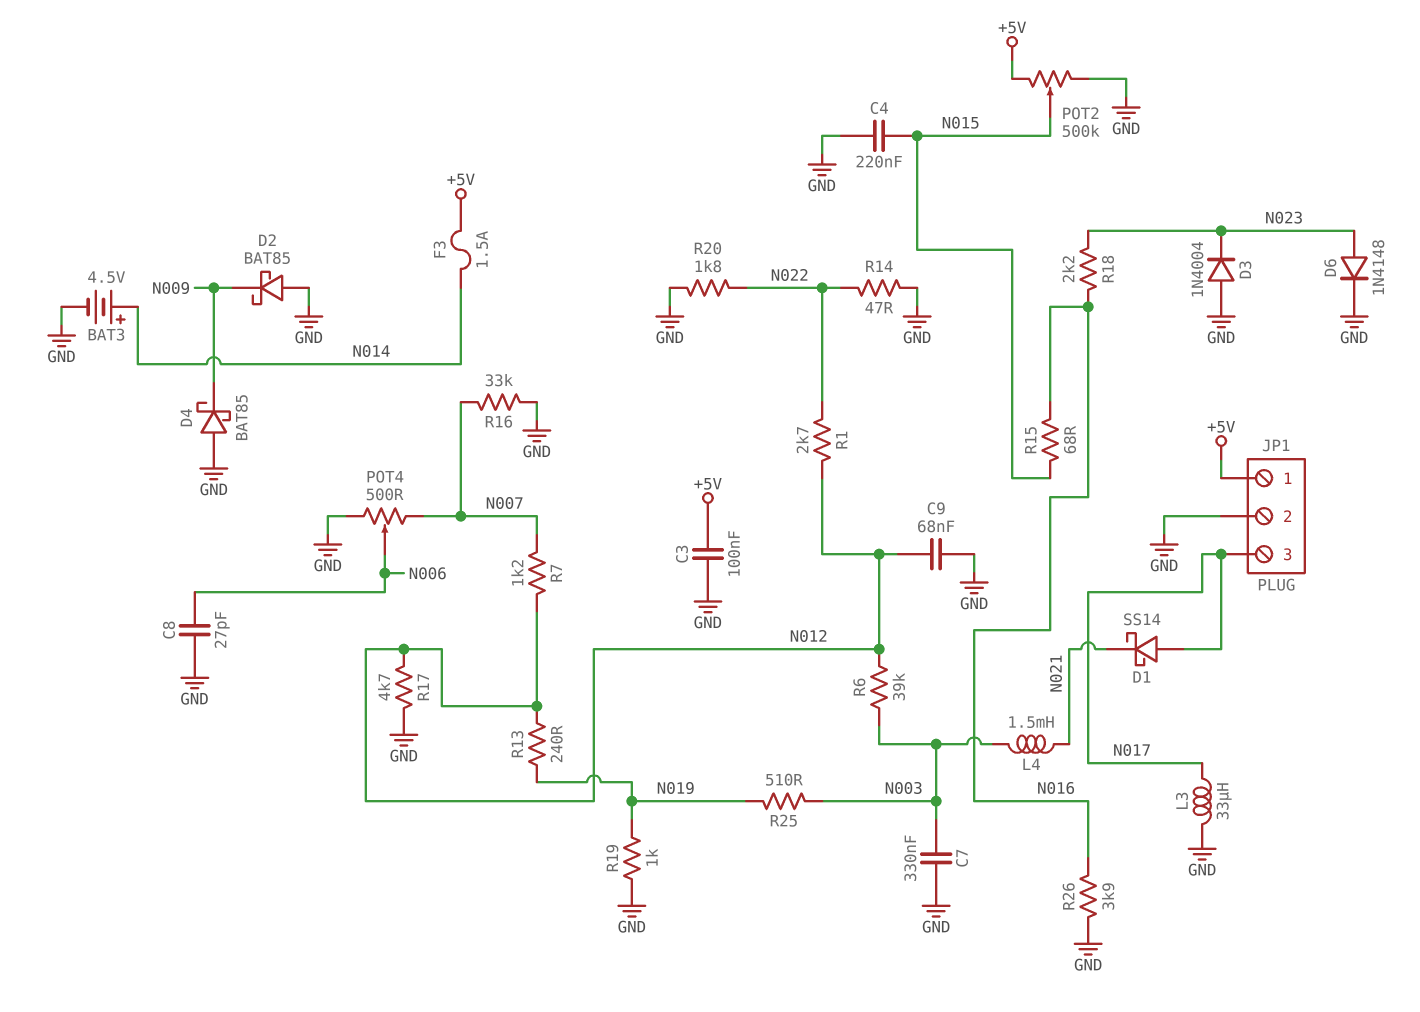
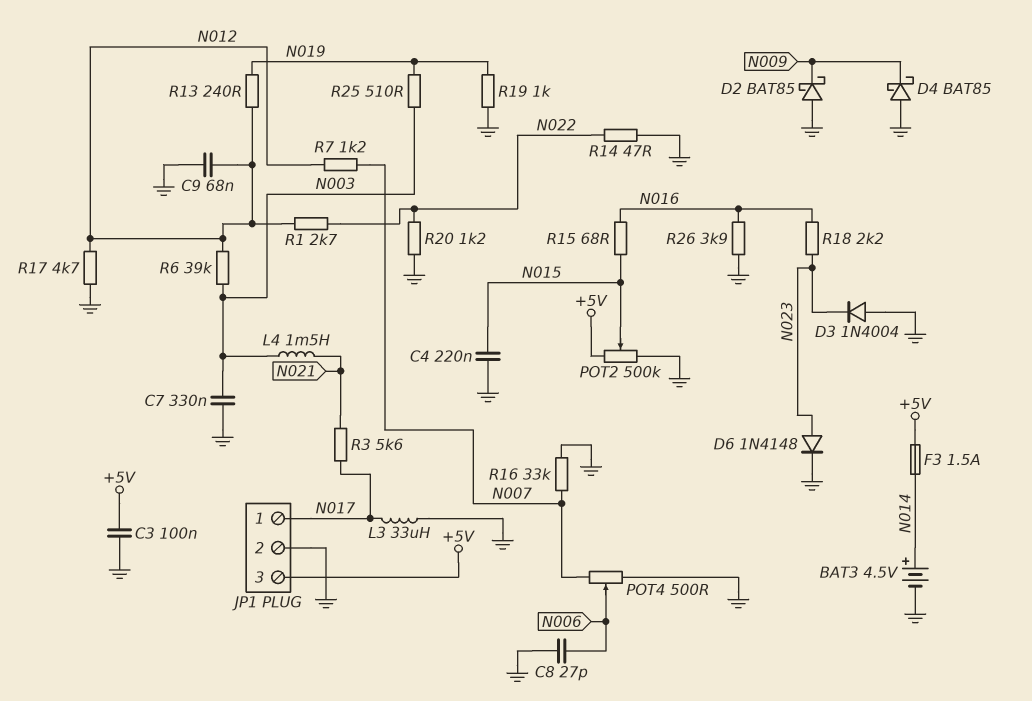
D1: schottky SS14 (A N017, K N021) -> none
JP1 pin 1: +5V -> N017
JP1 pin 3: N017 -> +5V
R3: none -> 5.6k (N017, N021)
R20: 1.8k (GND, N022) -> 1.2k (GND, N022)

